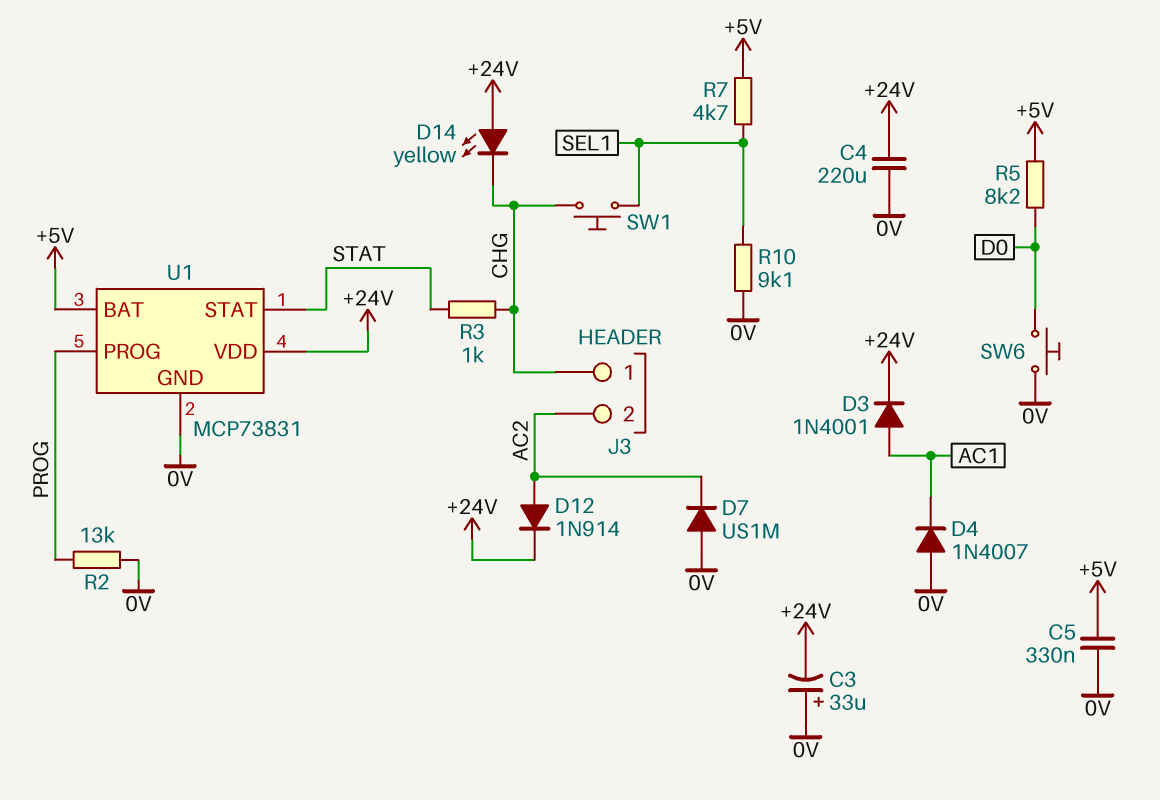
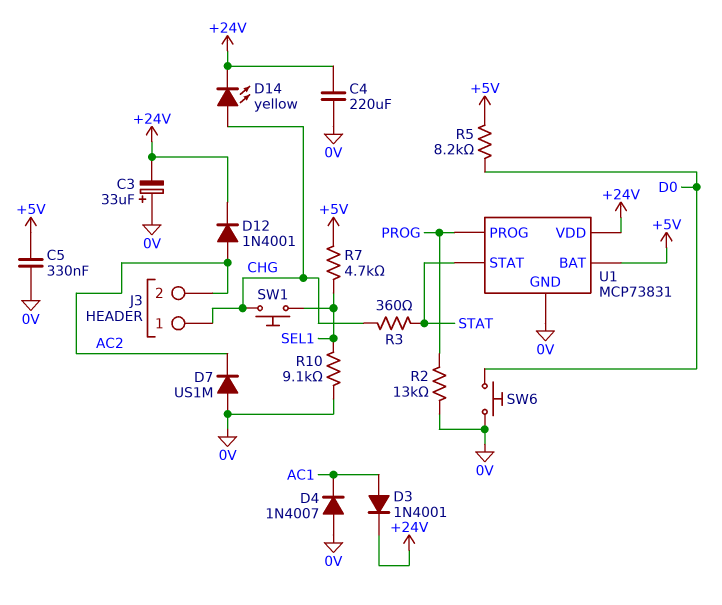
D12: diode 1N914 (A AC2, K +24V) -> diode 1N4001 (A AC2, K +24V)
D14: LED yellow (A +24V, K CHG) -> LED yellow (A CHG, K +24V)
R3: 1k (CHG, STAT) -> 360 (CHG, STAT)

